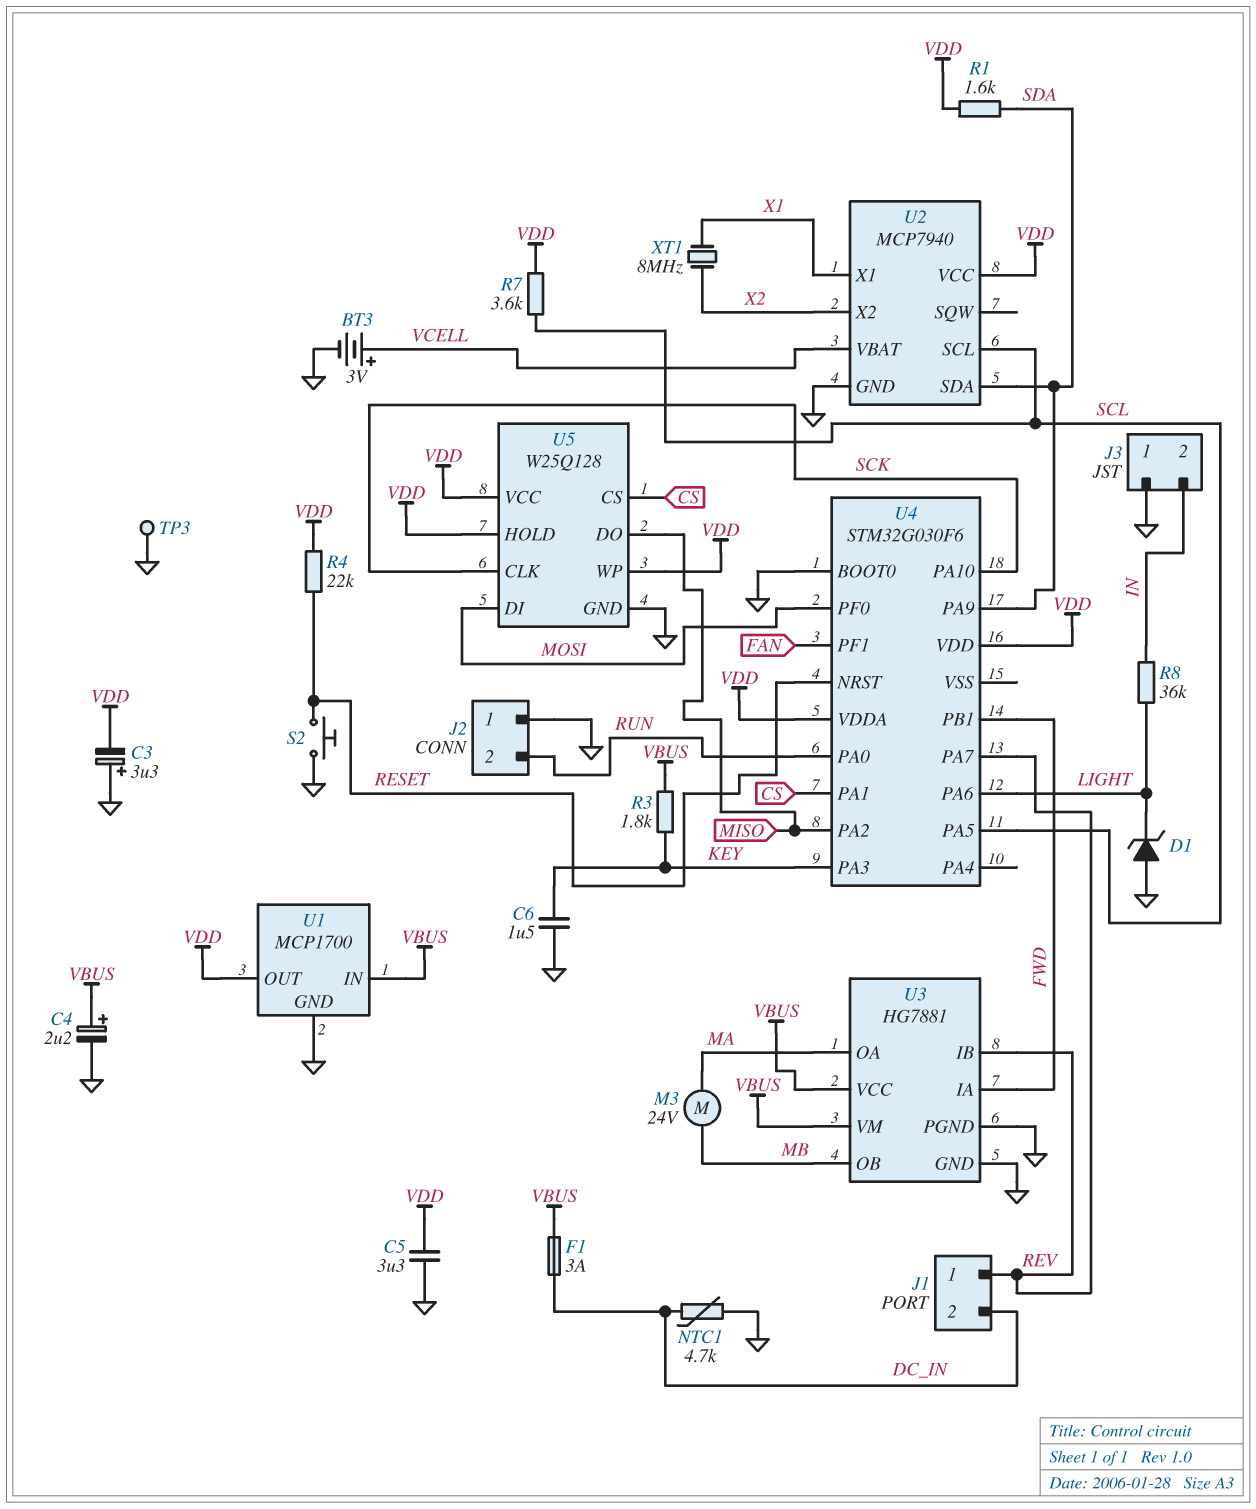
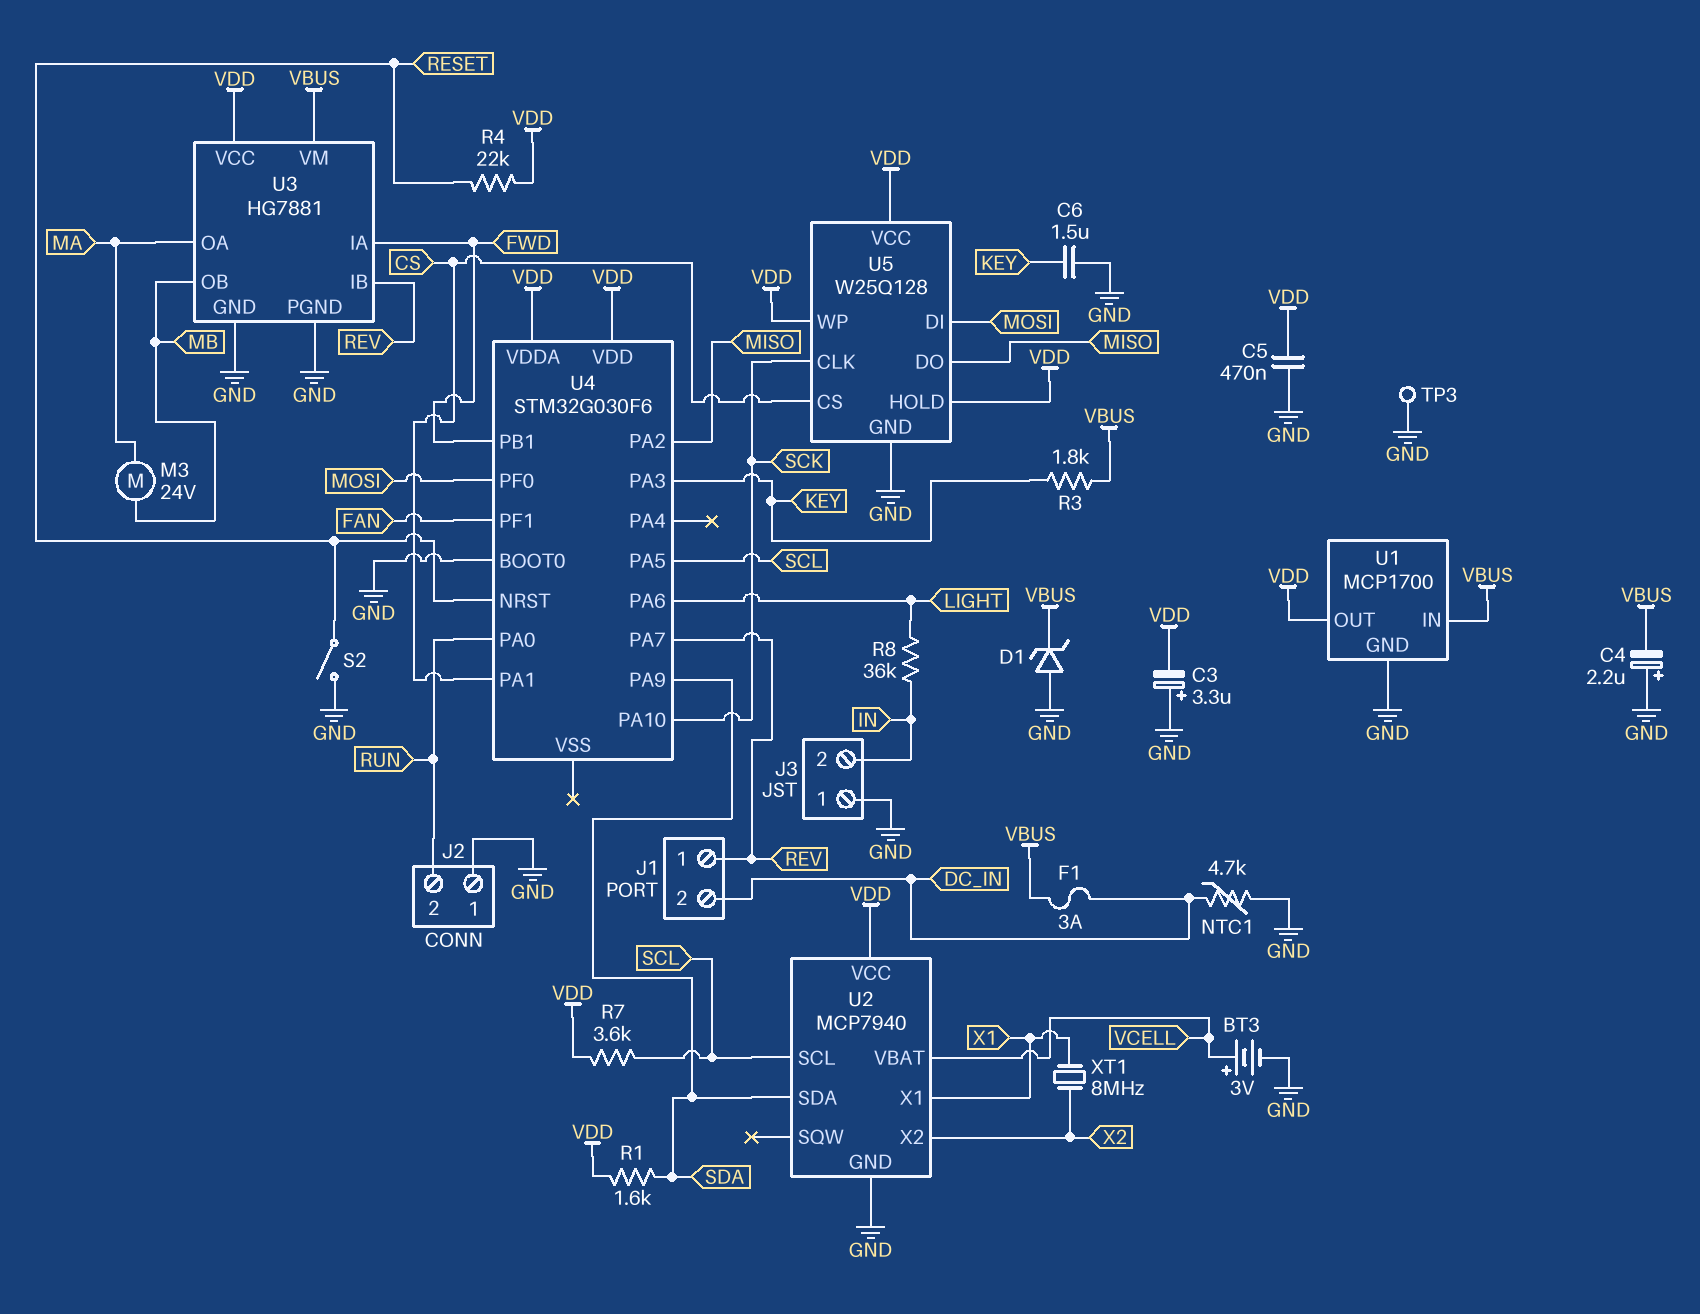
C4: 2.2uF (plus VBUS, minus GND) -> 2.2uF (plus GND, minus VBUS)
C5: 3.3uF (GND, VDD) -> 470nF (GND, VDD)
D1: zener (A GND, K LIGHT) -> zener (A GND, K VBUS)
S2: button (GND, RESET) -> switch (GND, RESET)
U3 pin VCC: VBUS -> VDD

